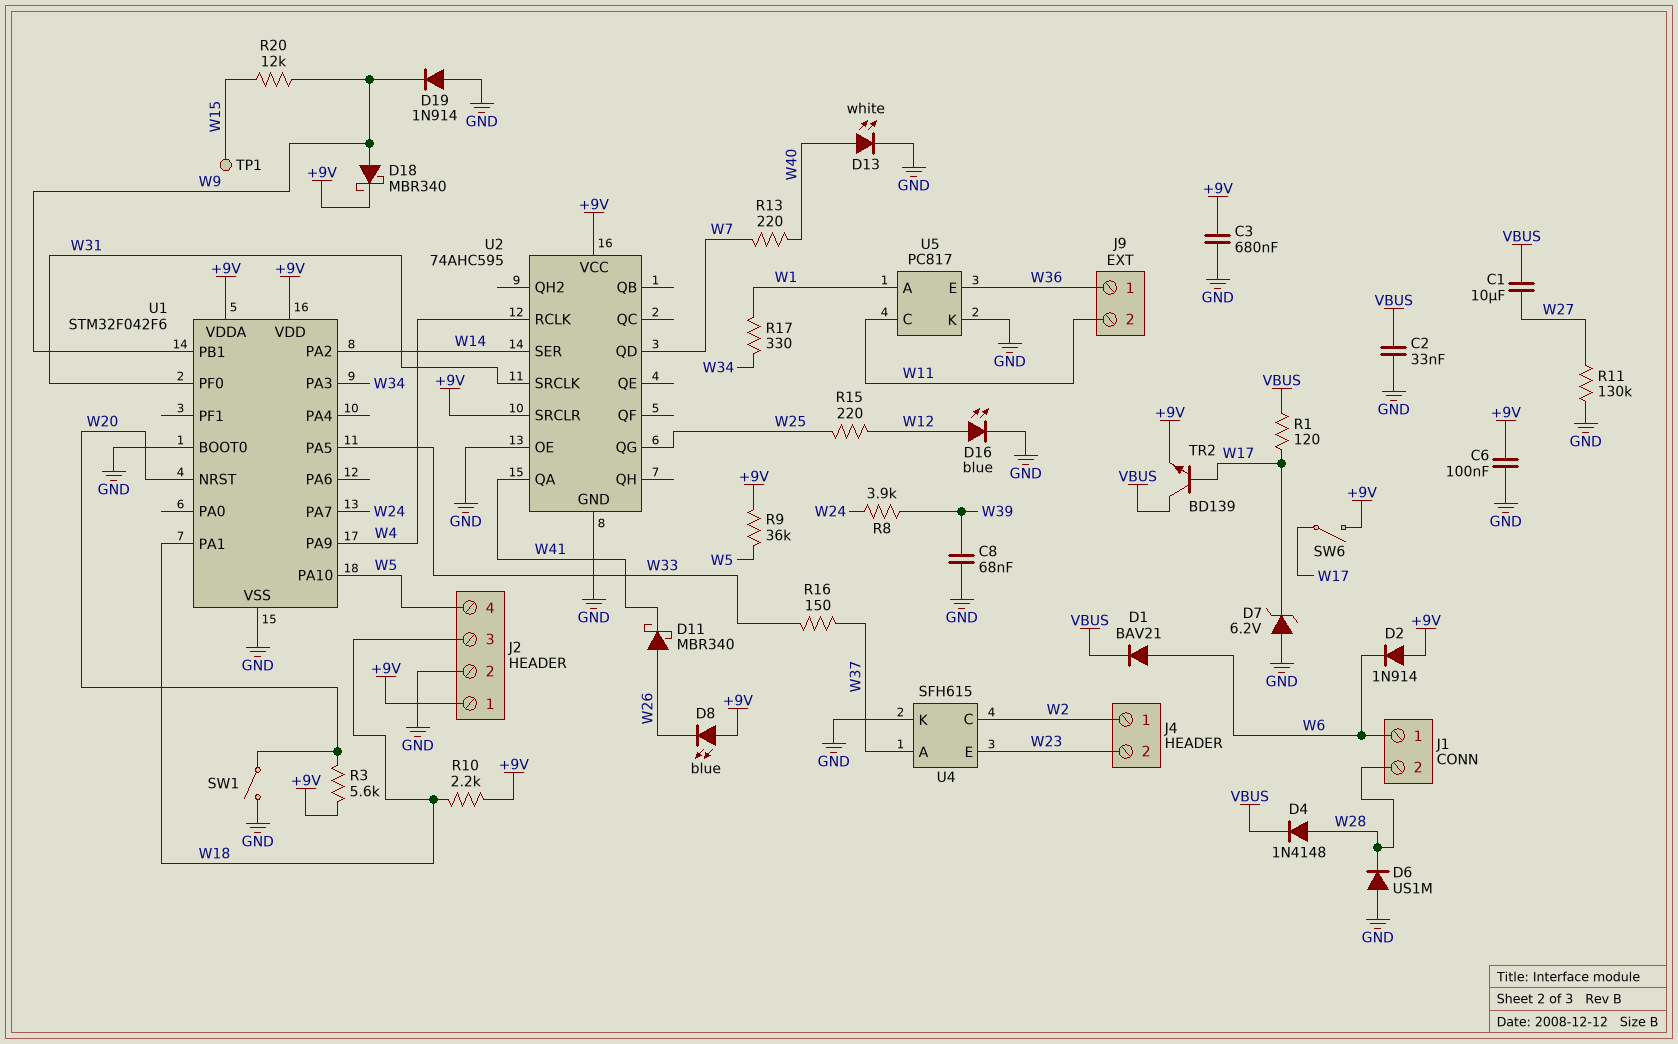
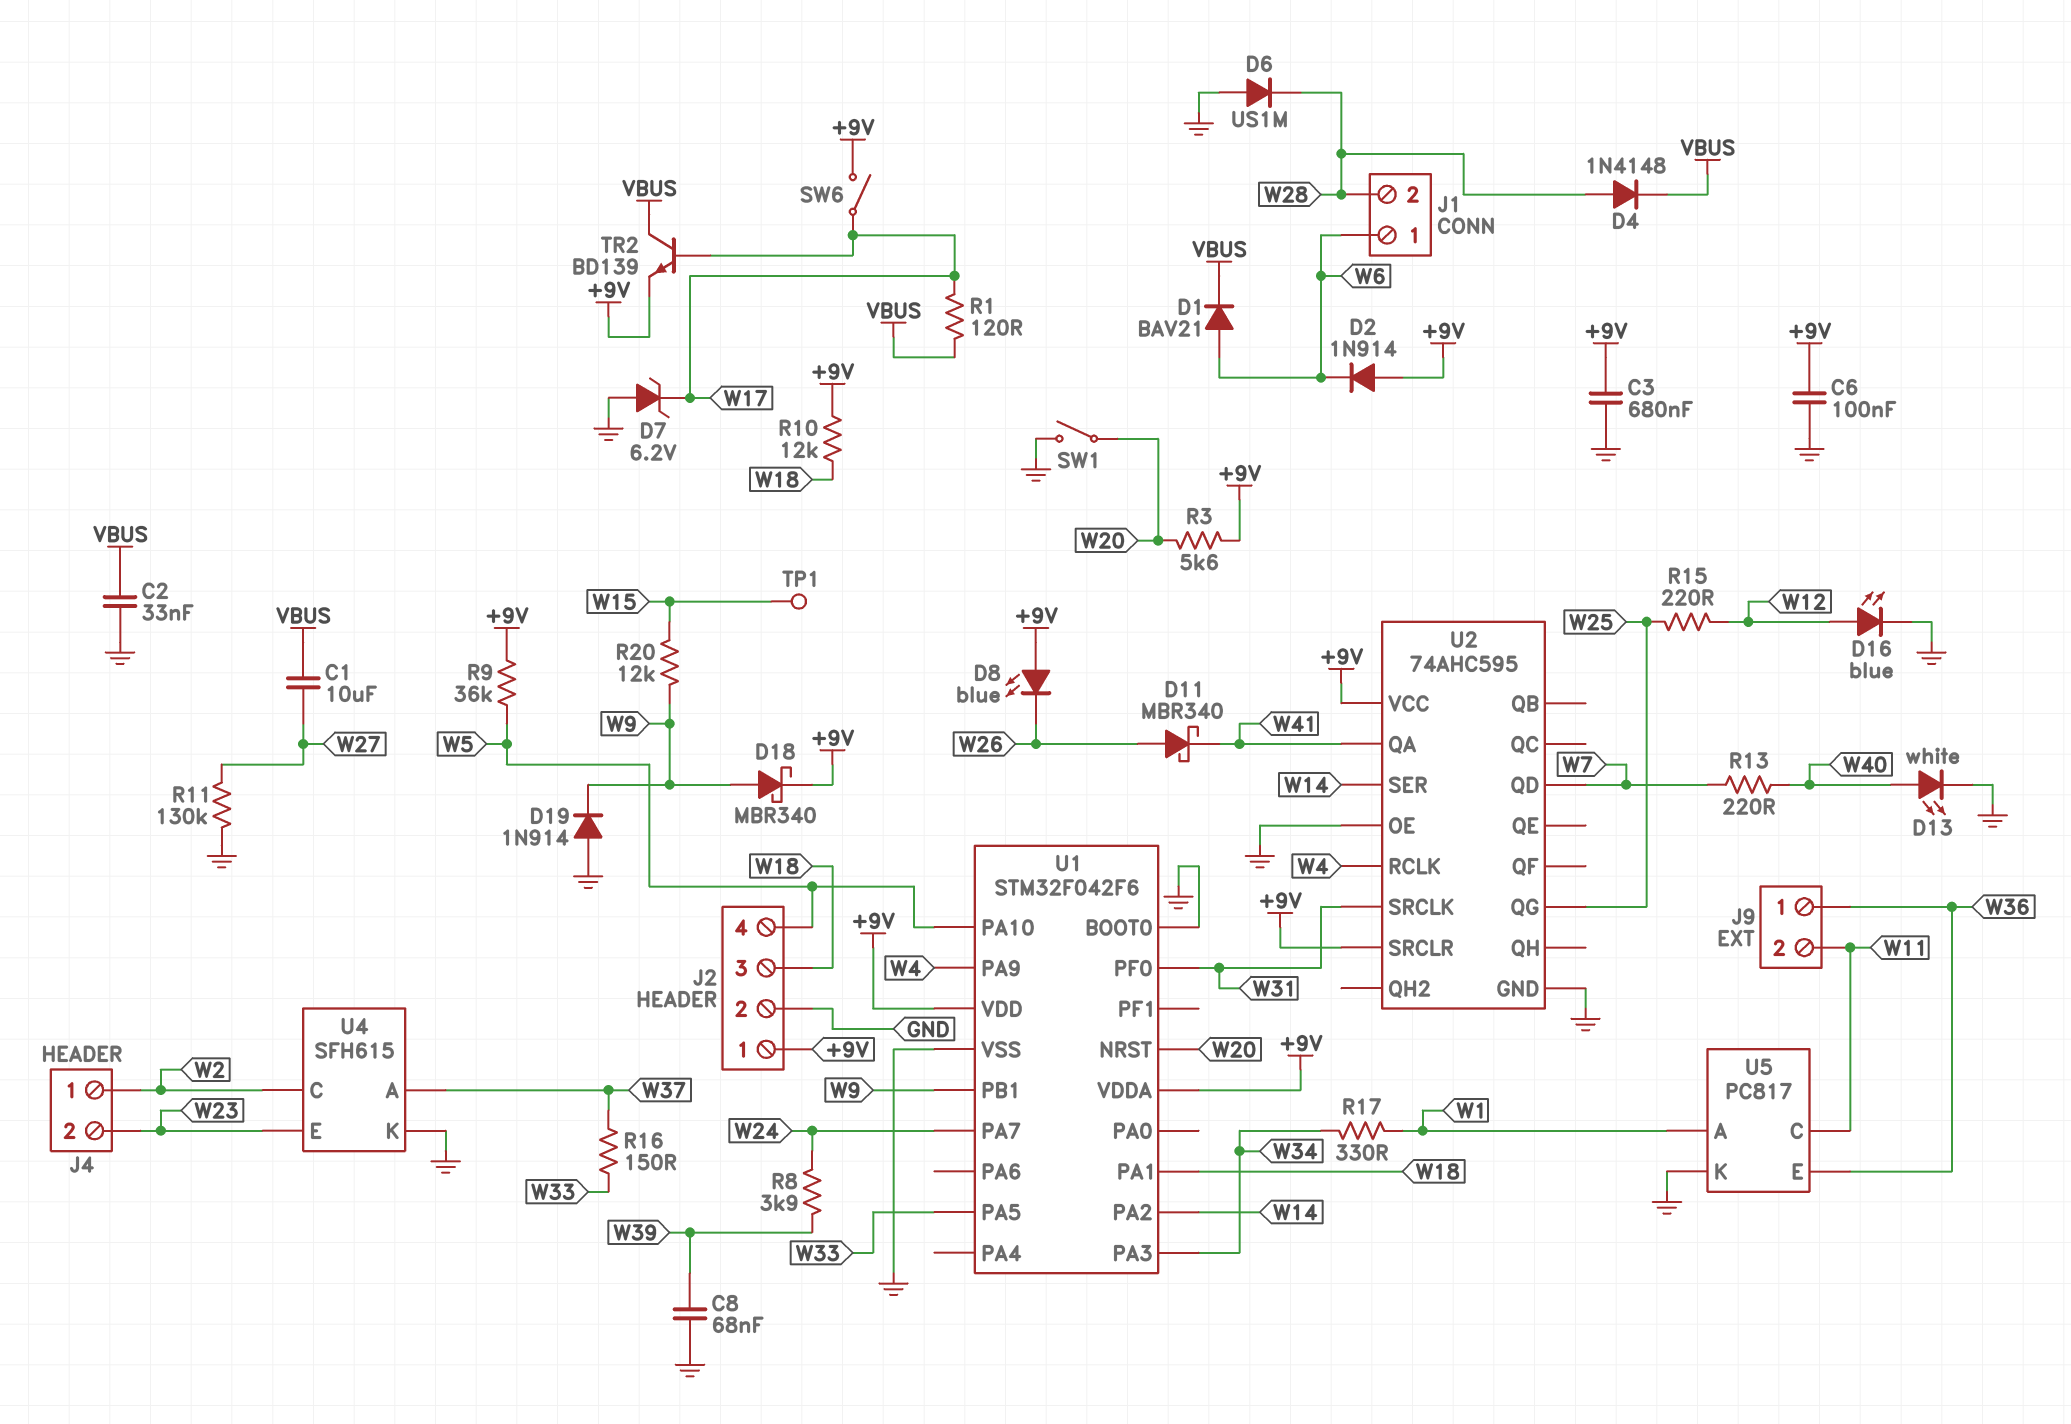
R10: 2.2k (+9V, W18) -> 12k (+9V, W18)

